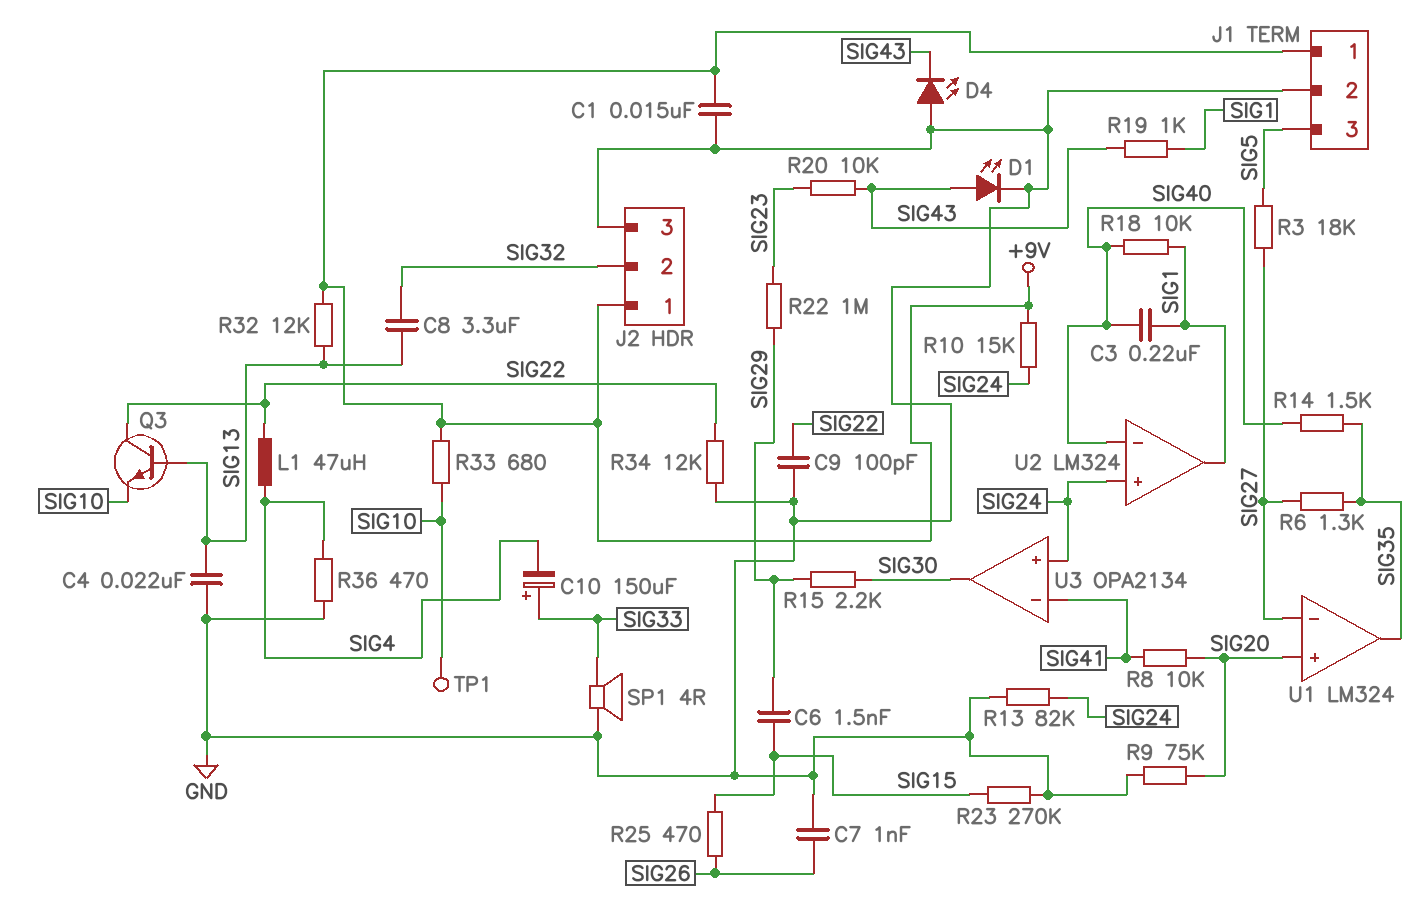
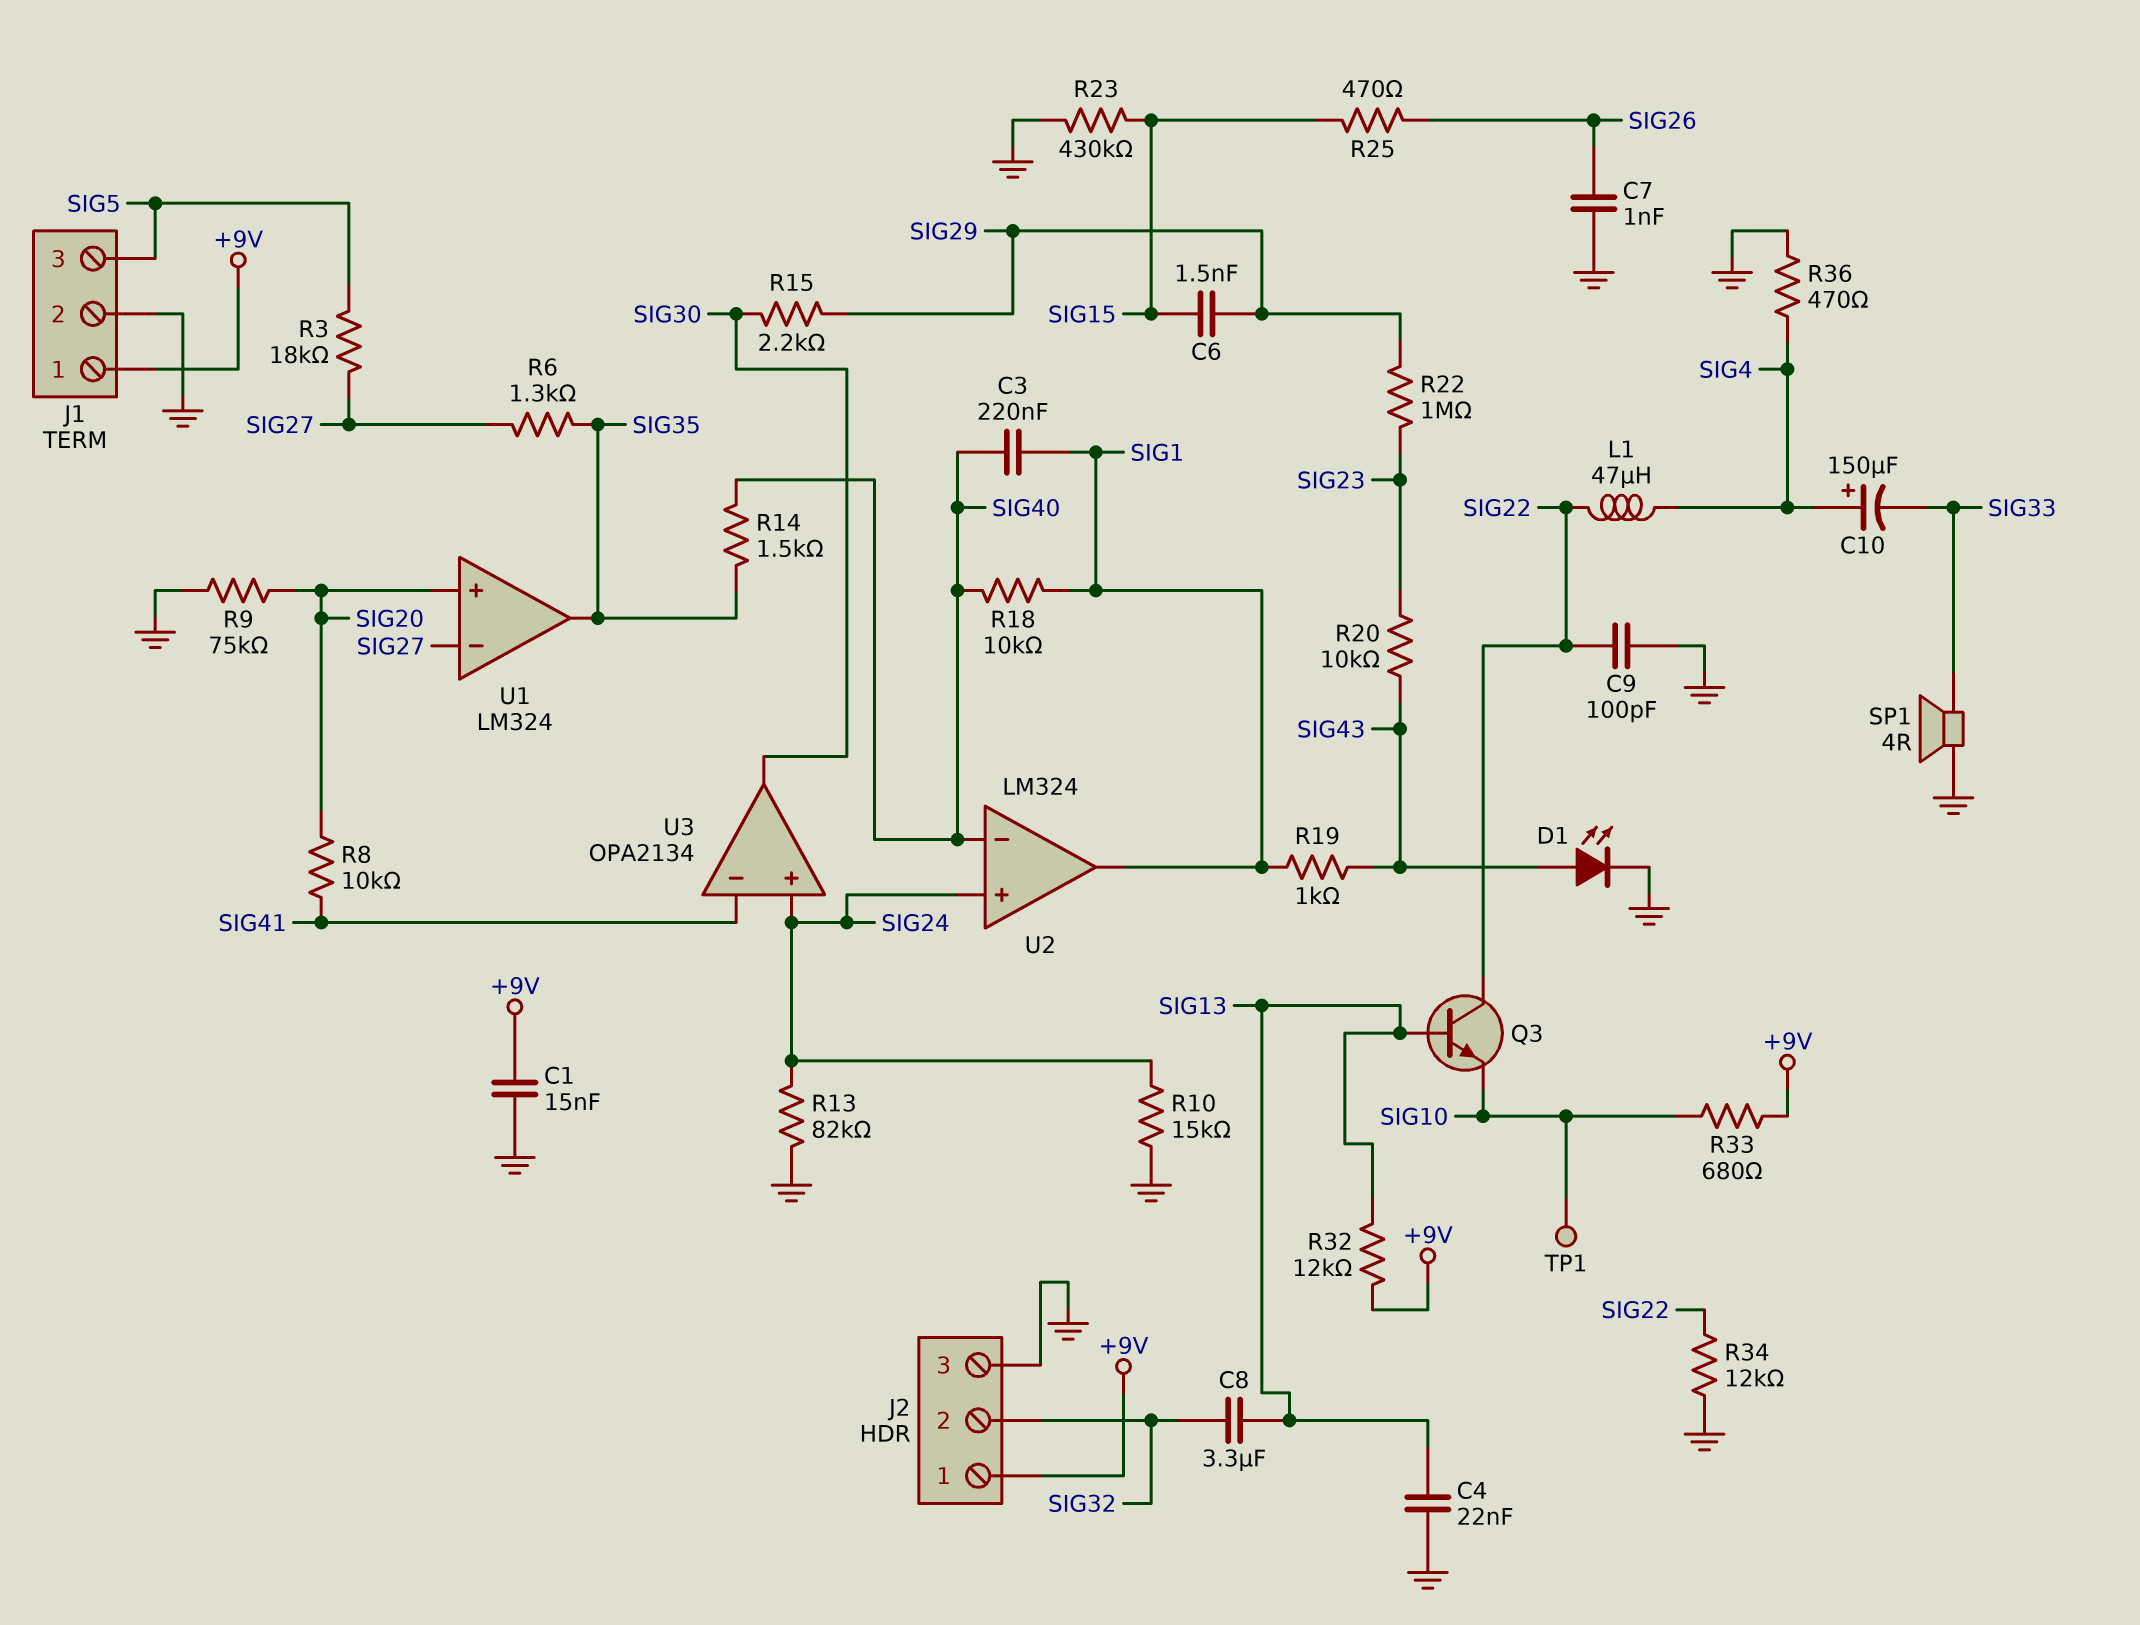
C10: 150uF (plus SIG33, minus SIG4) -> 150uF (plus SIG4, minus SIG33)
D4: LED (A GND, K SIG43) -> none
R10: 15k (+9V, SIG24) -> 15k (GND, SIG24)
R23: 270k (GND, SIG15) -> 430k (GND, SIG15)

